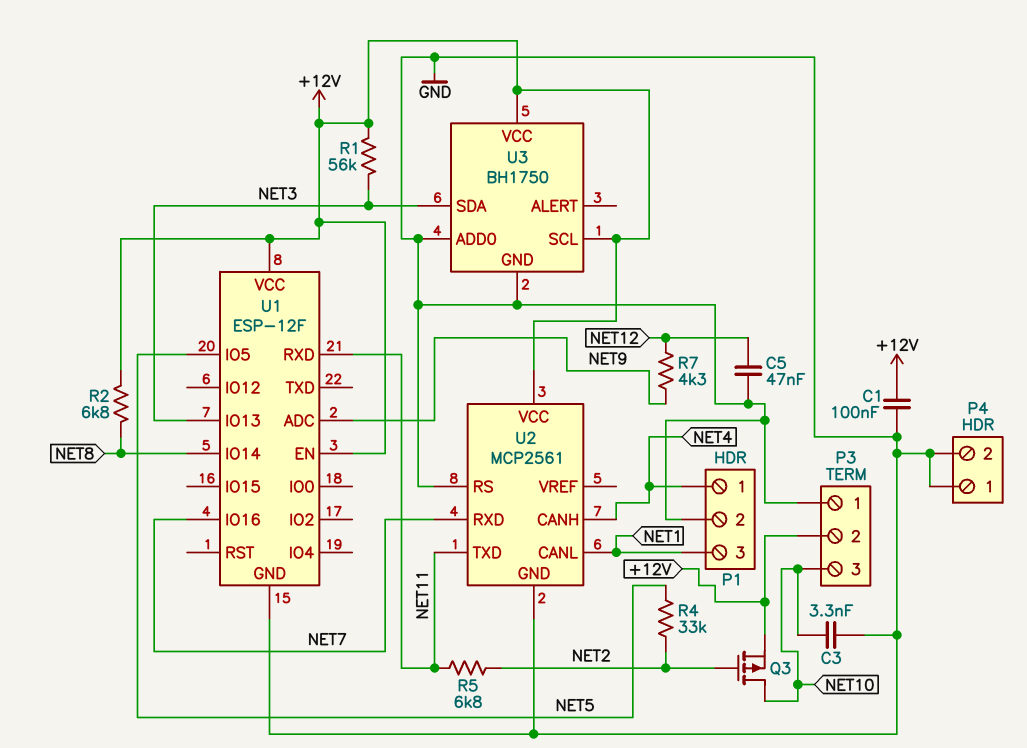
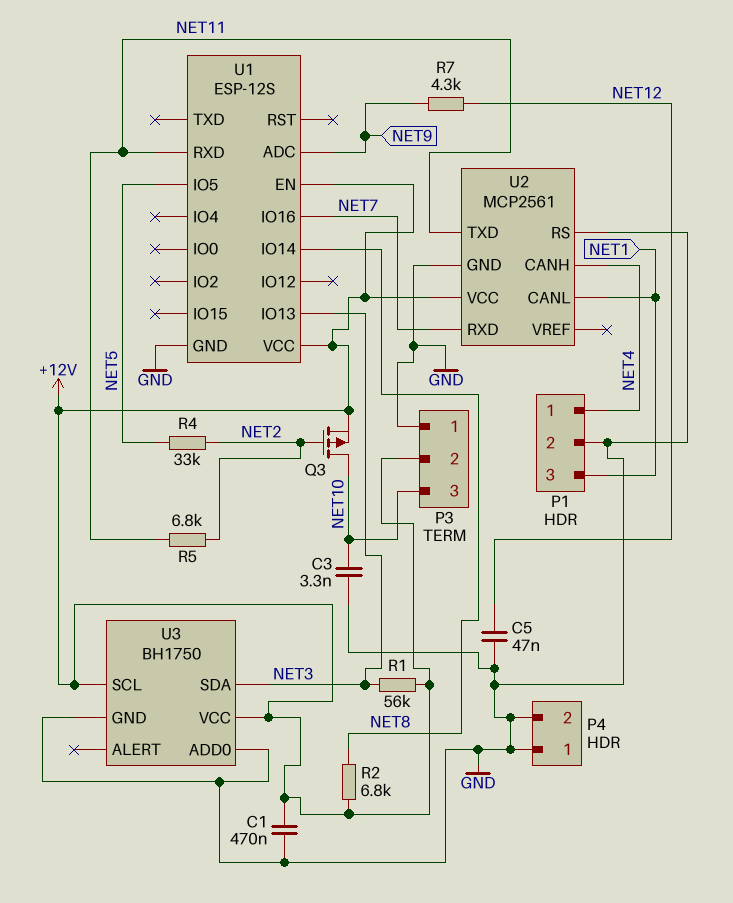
C1: 100nF (+12V, GND) -> 470nF (+12V, GND)
U1: ESP-12F -> ESP-12S

